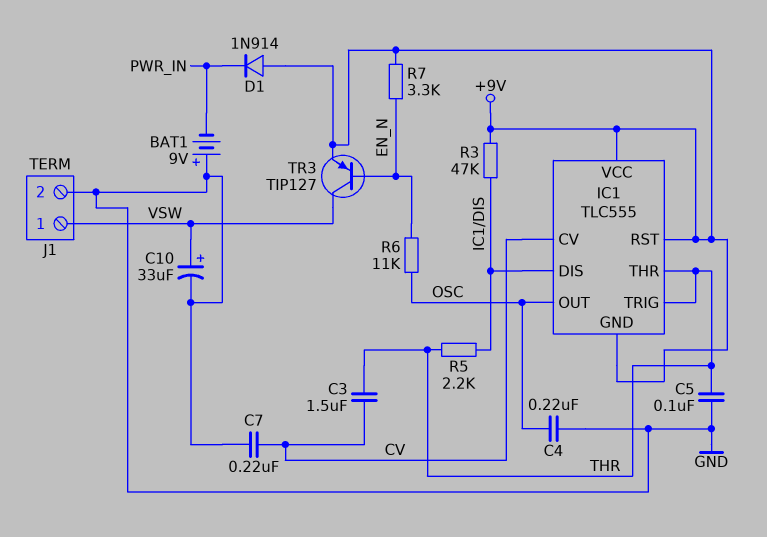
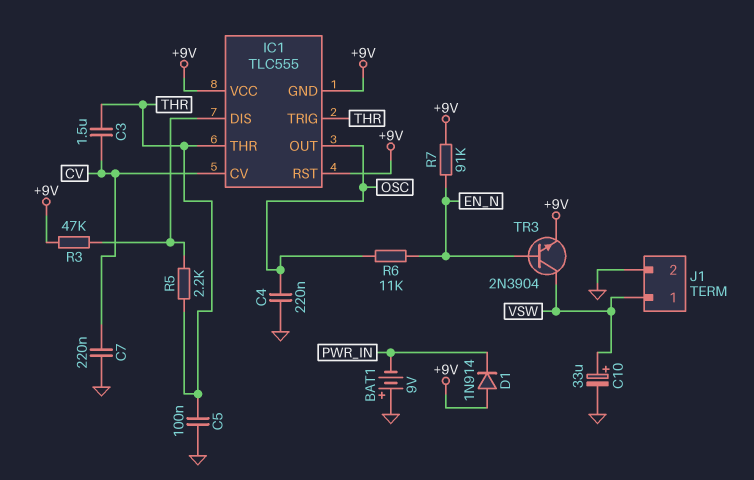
R7: 3.3k (+9V, EN_N) -> 91k (+9V, EN_N)
TR3: PNP TIP127 (B EN_N, C VSW, E +9V) -> NPN 2N3904 (B EN_N, C VSW, E +9V)

